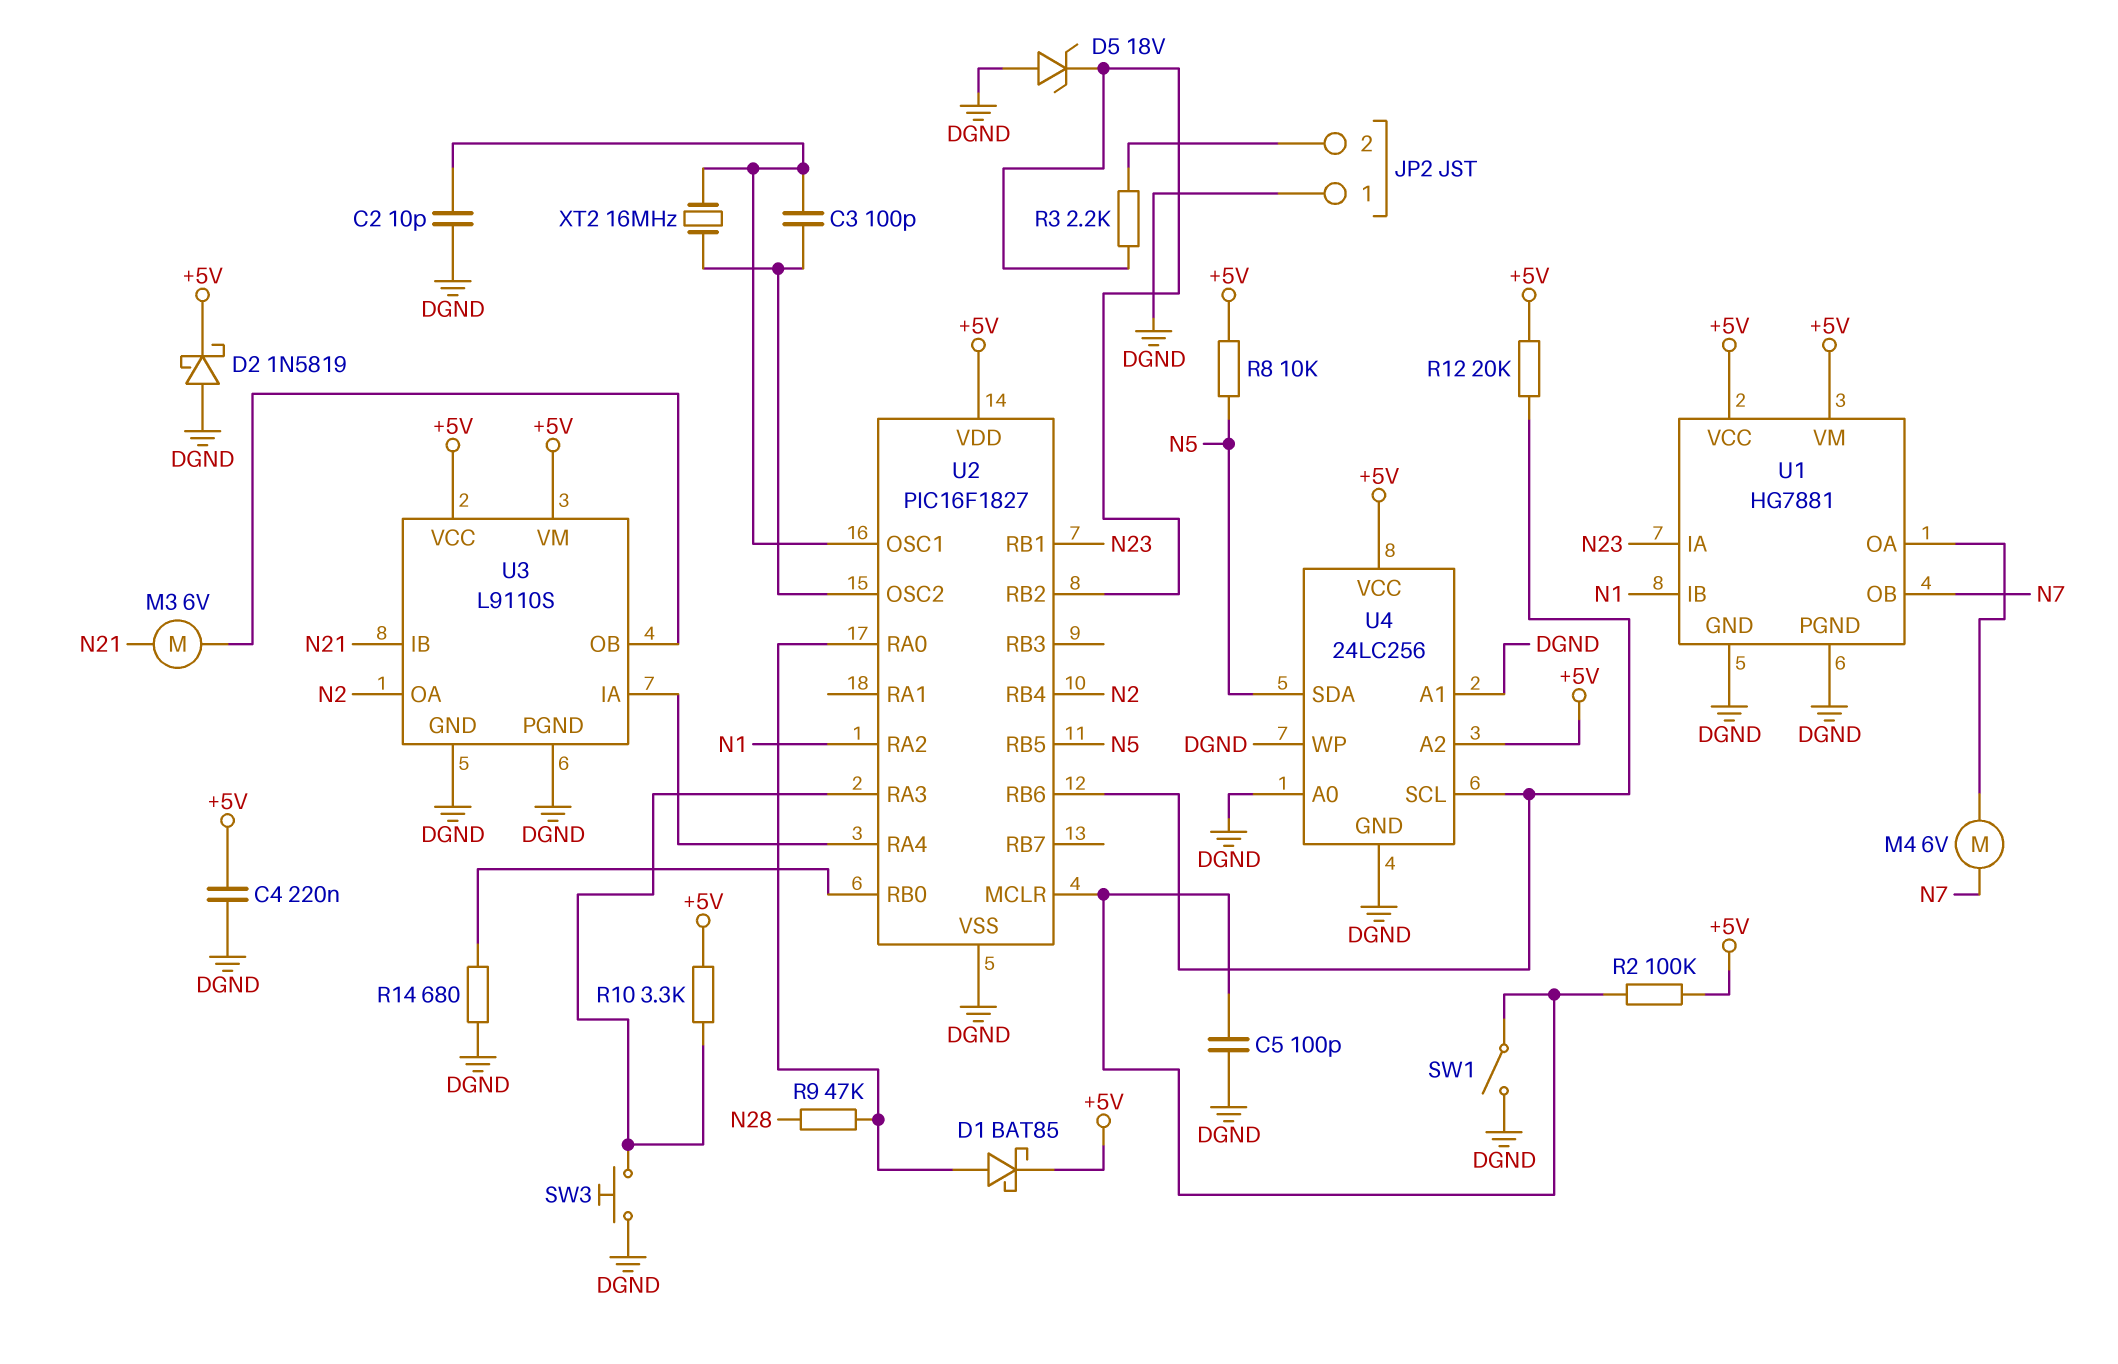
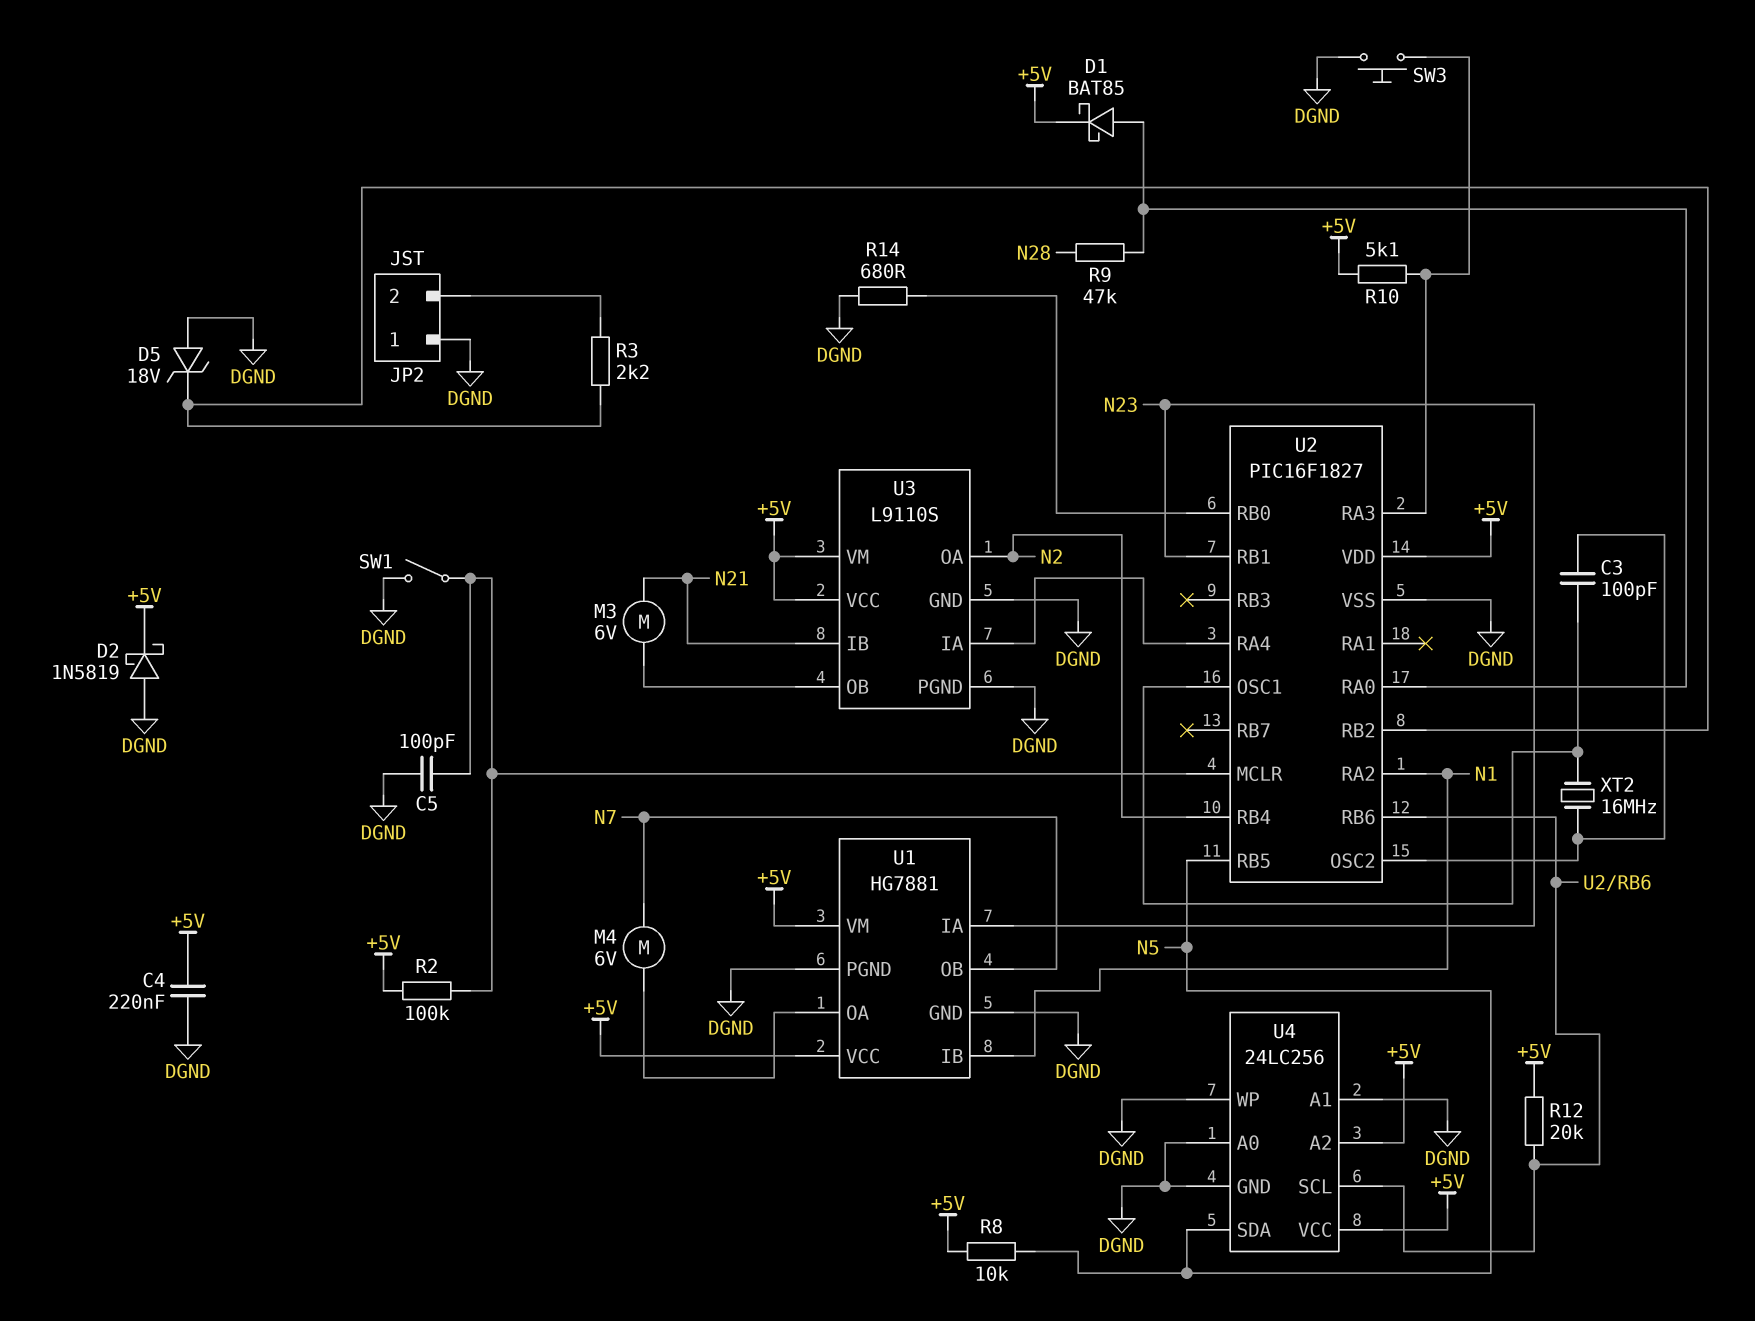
C2: 10pF (DGND, U2/OSC1) -> none
R10: 3.3k (+5V, U2/RA3) -> 5.1k (+5V, U2/RA3)

